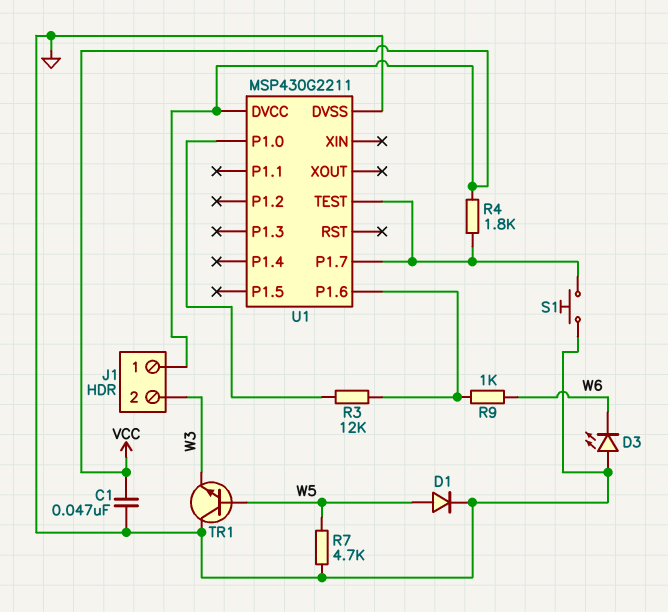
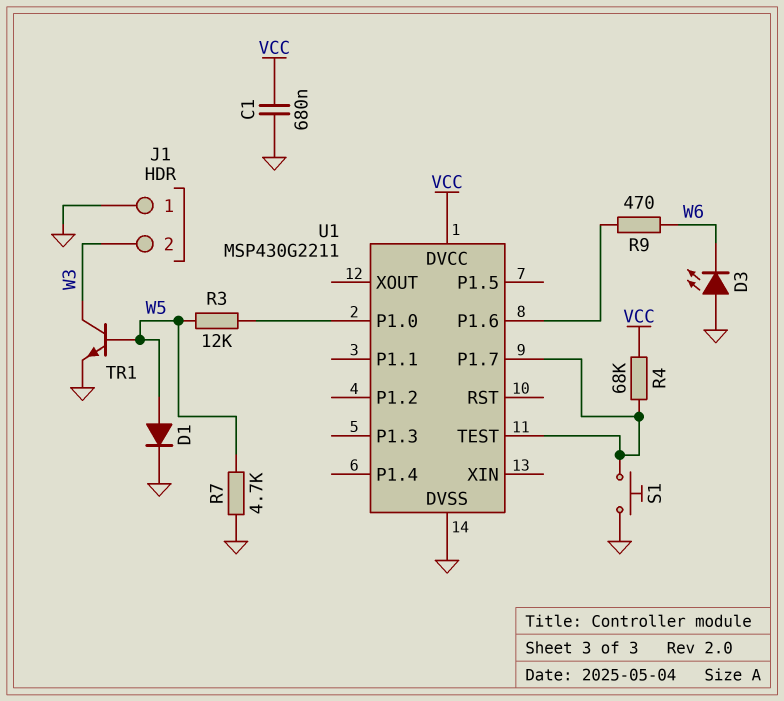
C1: 47nF (GND, VCC) -> 680nF (GND, VCC)
J1 pin 1: VCC -> GND
R3: 12k (U1/P1.0, U1/P1.6) -> 12k (U1/P1.0, W5)
R4: 1.8k (U1/P1.7, VCC) -> 68k (U1/P1.7, VCC)
R9: 1k (U1/P1.6, W6) -> 470 (U1/P1.6, W6)
TR1: NPN (B W5, C GND, E W3) -> NPN (B W5, C W3, E GND)

